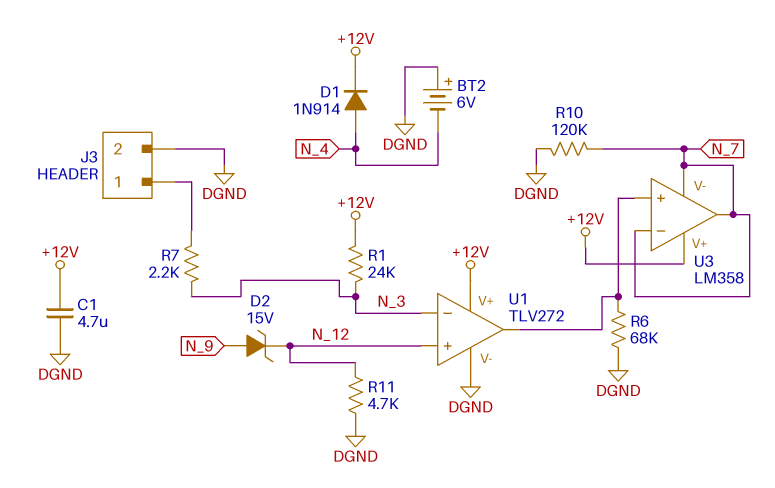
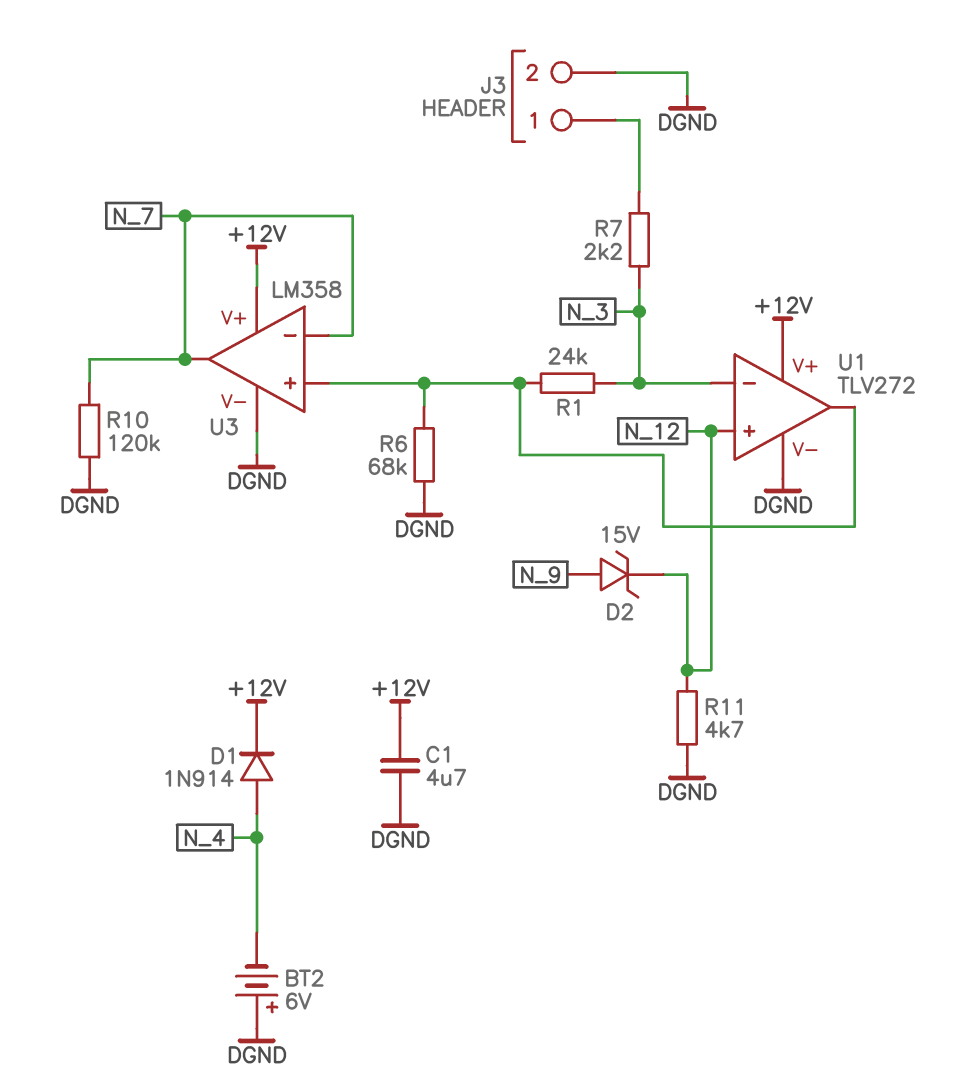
R1: 24k (+12V, N_3) -> 24k (N_3, U1/out)
U3 pin V-: N_7 -> DGND

